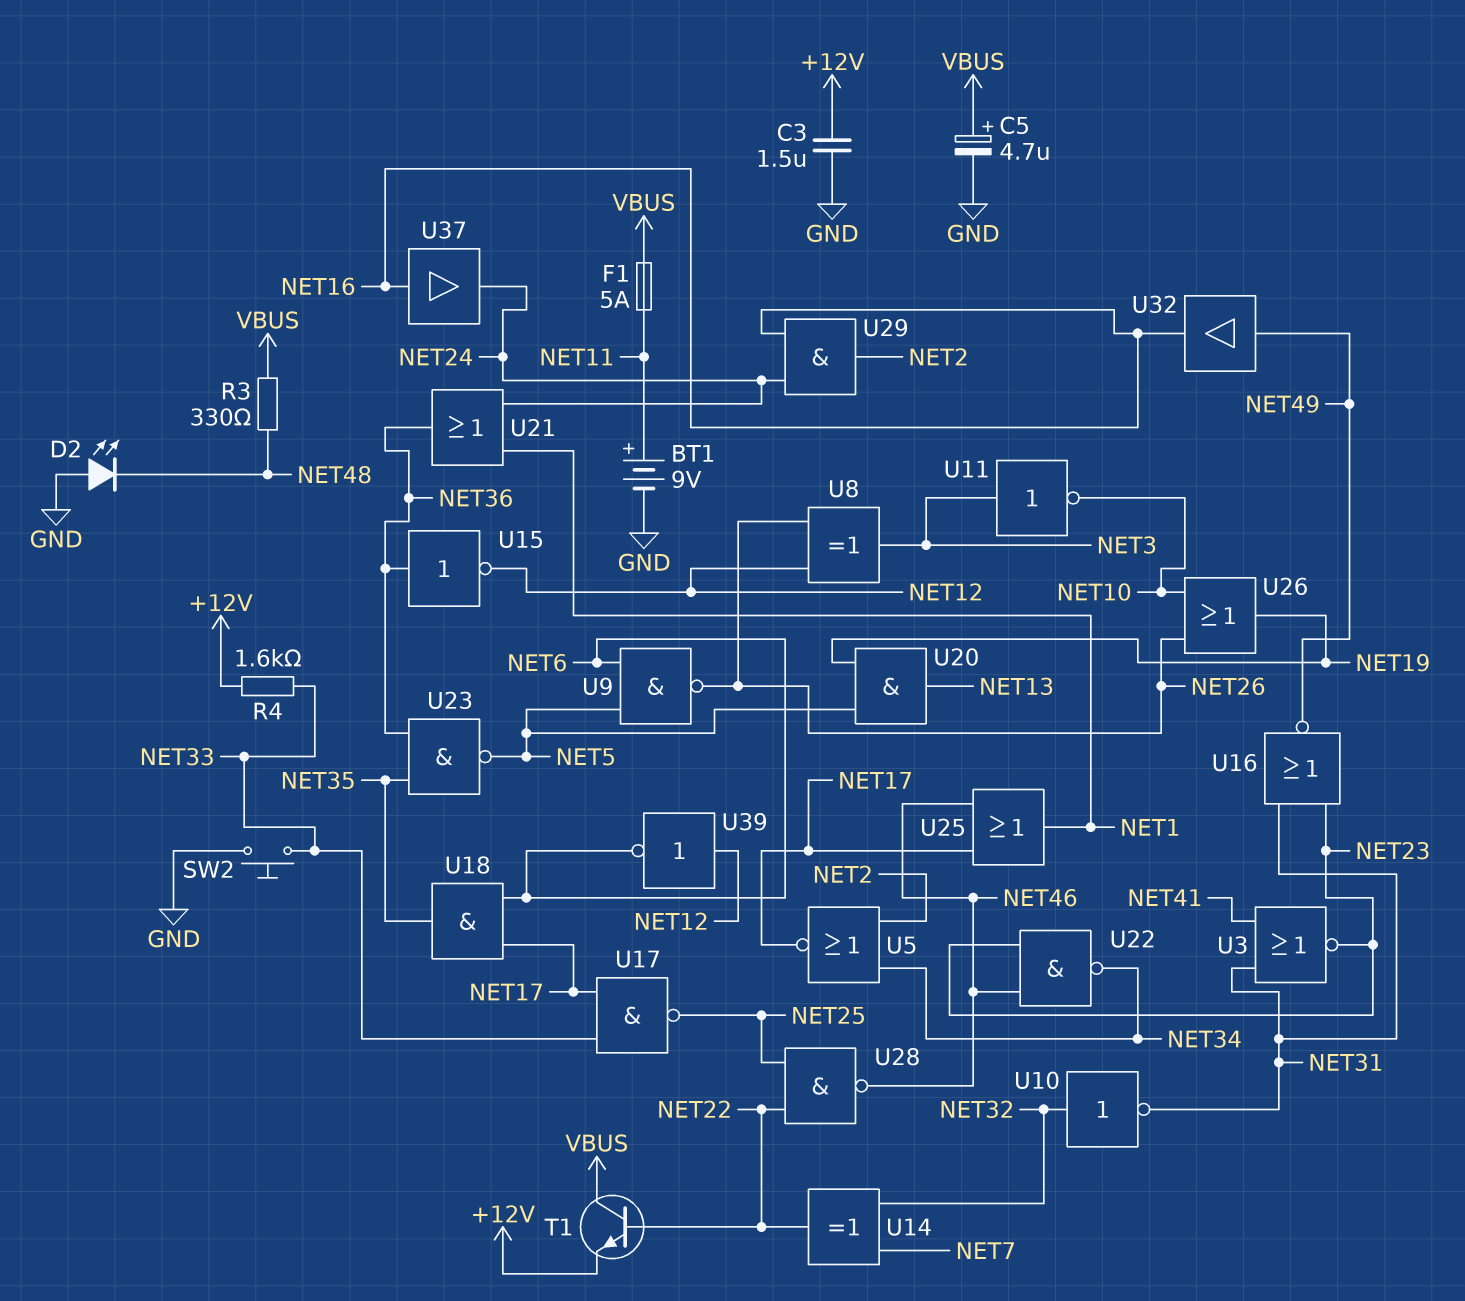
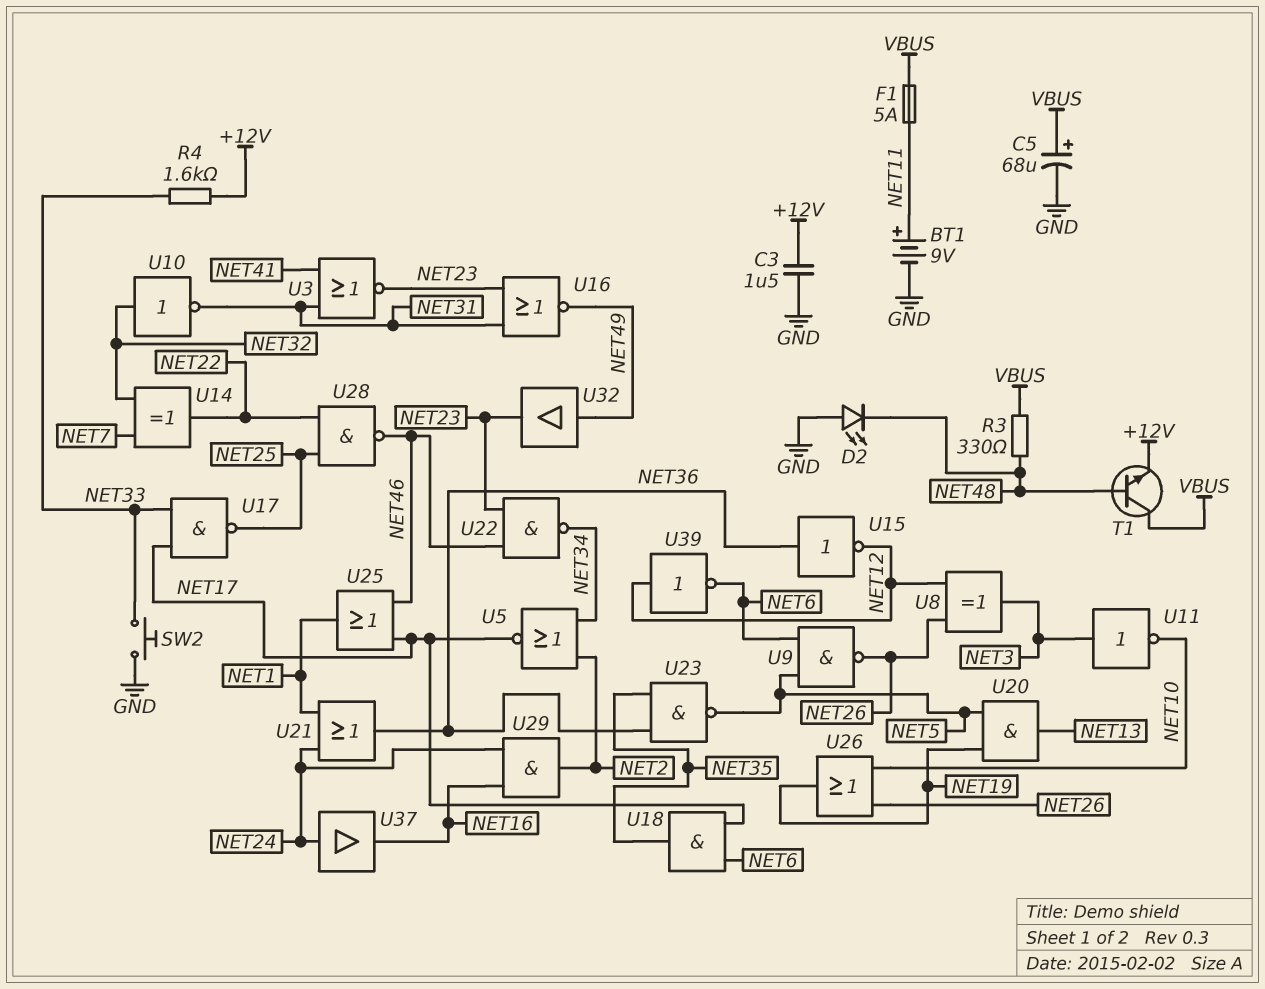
C5: 4.7uF (plus VBUS, minus GND) -> 68uF (plus VBUS, minus GND)
T1: NPN (B NET22, C VBUS, E +12V) -> NPN (B NET48, C VBUS, E +12V)
U32: buffer (in NET49, out NET16) -> buffer (in NET49, out NET23)
U37: buffer (in NET16, out NET24) -> buffer (in NET24, out NET16)

